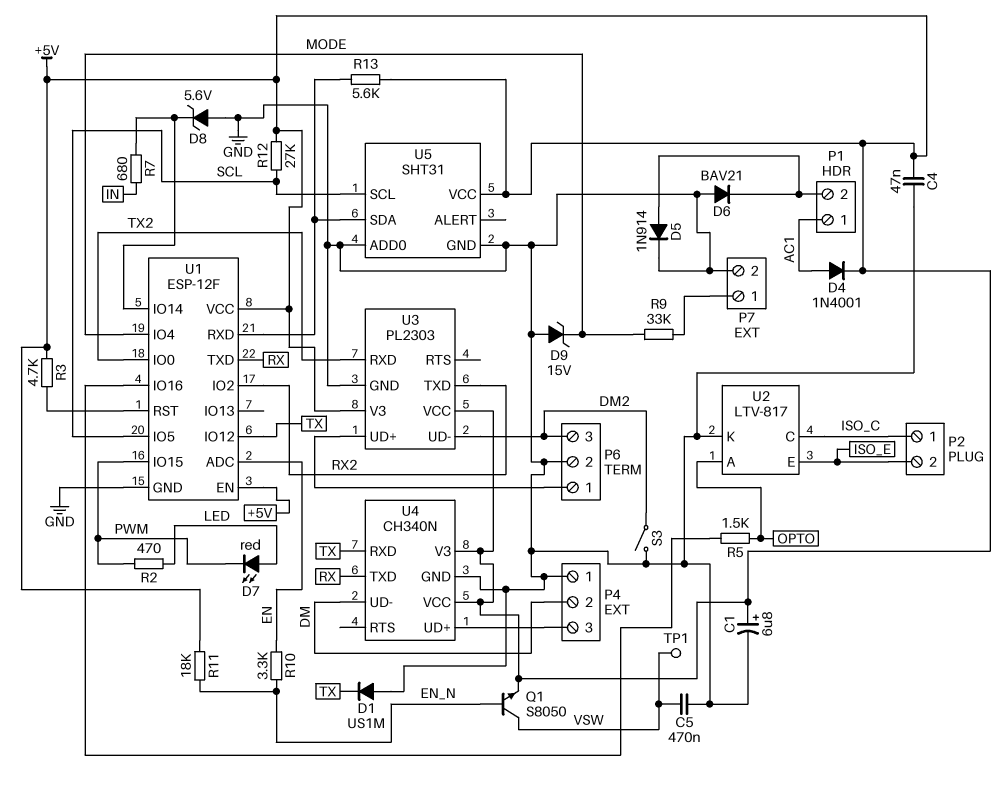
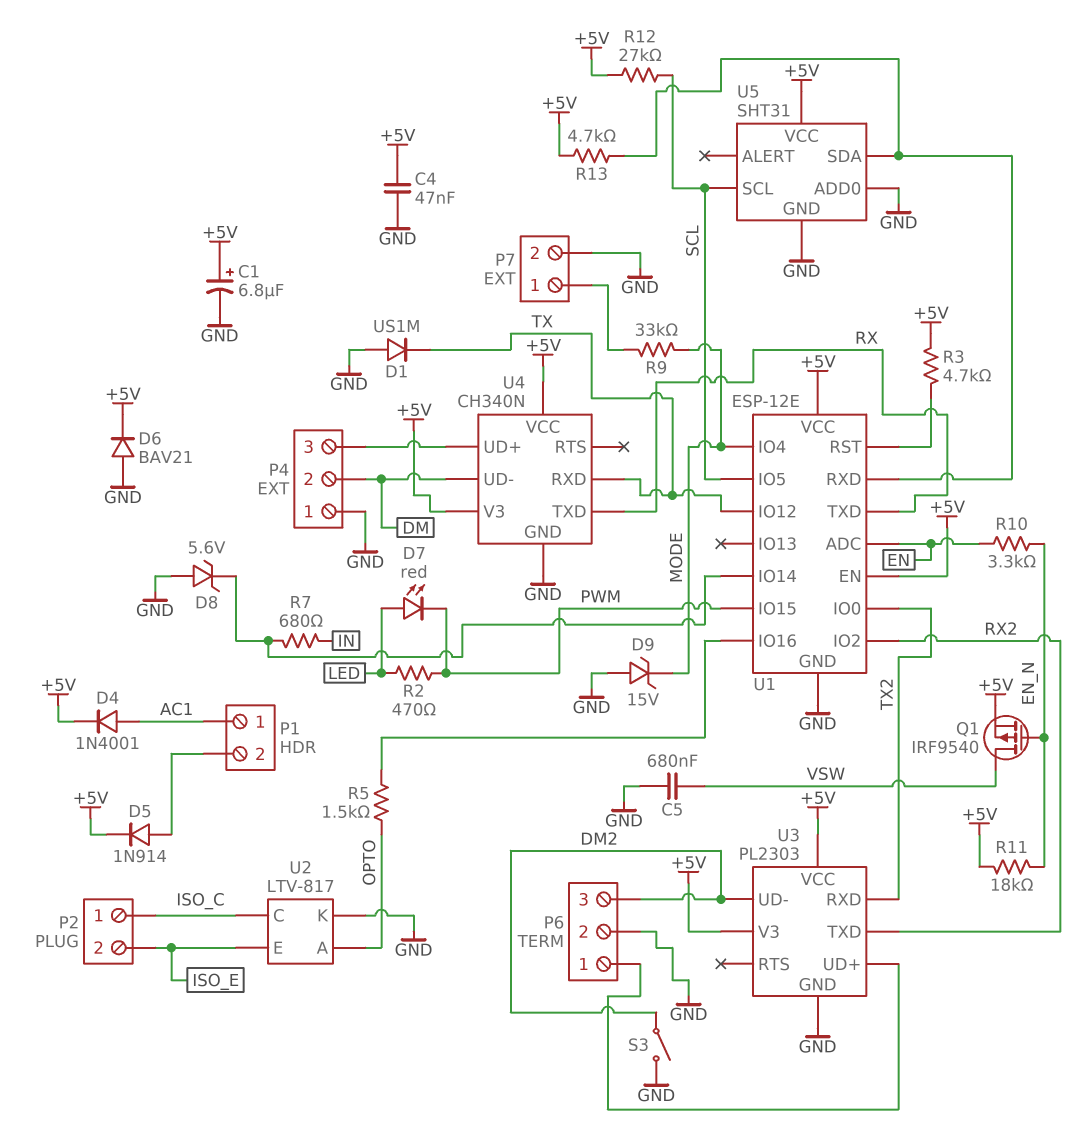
C5: 470nF (GND, VSW) -> 680nF (GND, VSW)
D5: diode 1N914 (A P1/2, K GND) -> diode 1N914 (A P1/2, K +5V)
D6: diode BAV21 (A GND, K P1/2) -> diode BAV21 (A GND, K +5V)
Q1: NPN S8050 (B EN_N, C VSW, E +5V) -> PMOS IRF9540 (G EN_N, D VSW, S +5V)
R13: 5.6k (+5V, U1/RXD) -> 4.7k (+5V, U1/RXD)
TP1: test point (VSW) -> none
U1: ESP-12F -> ESP-12E

